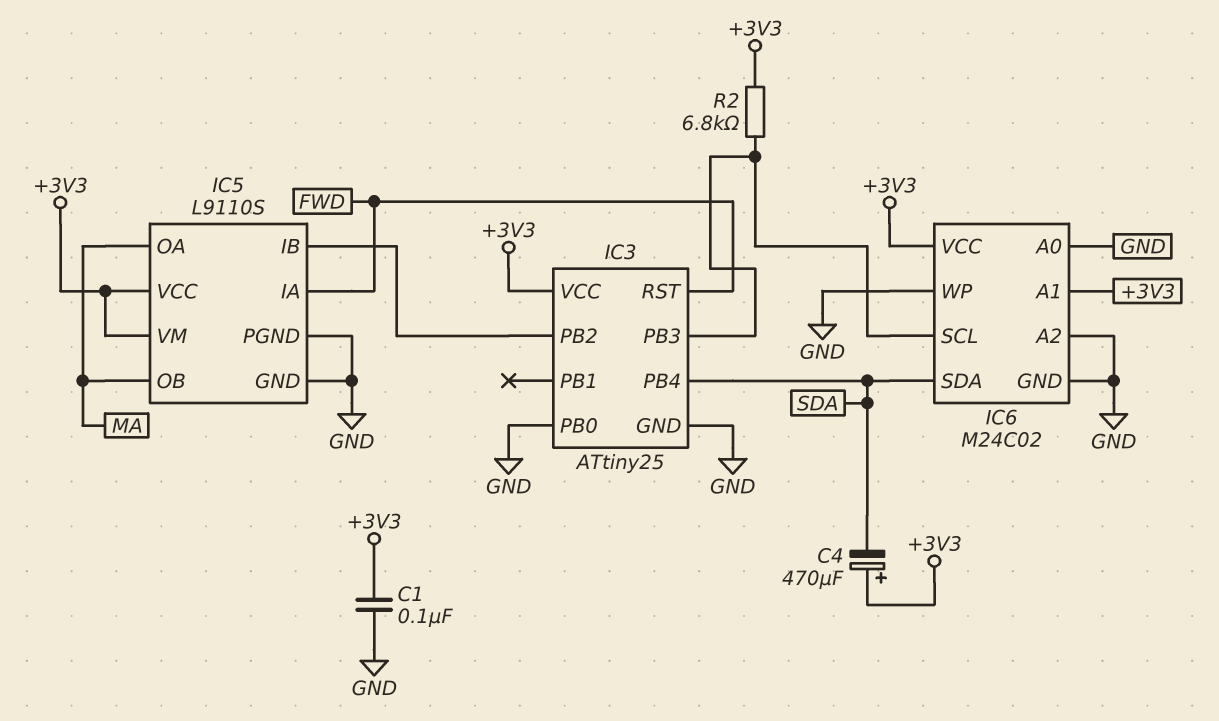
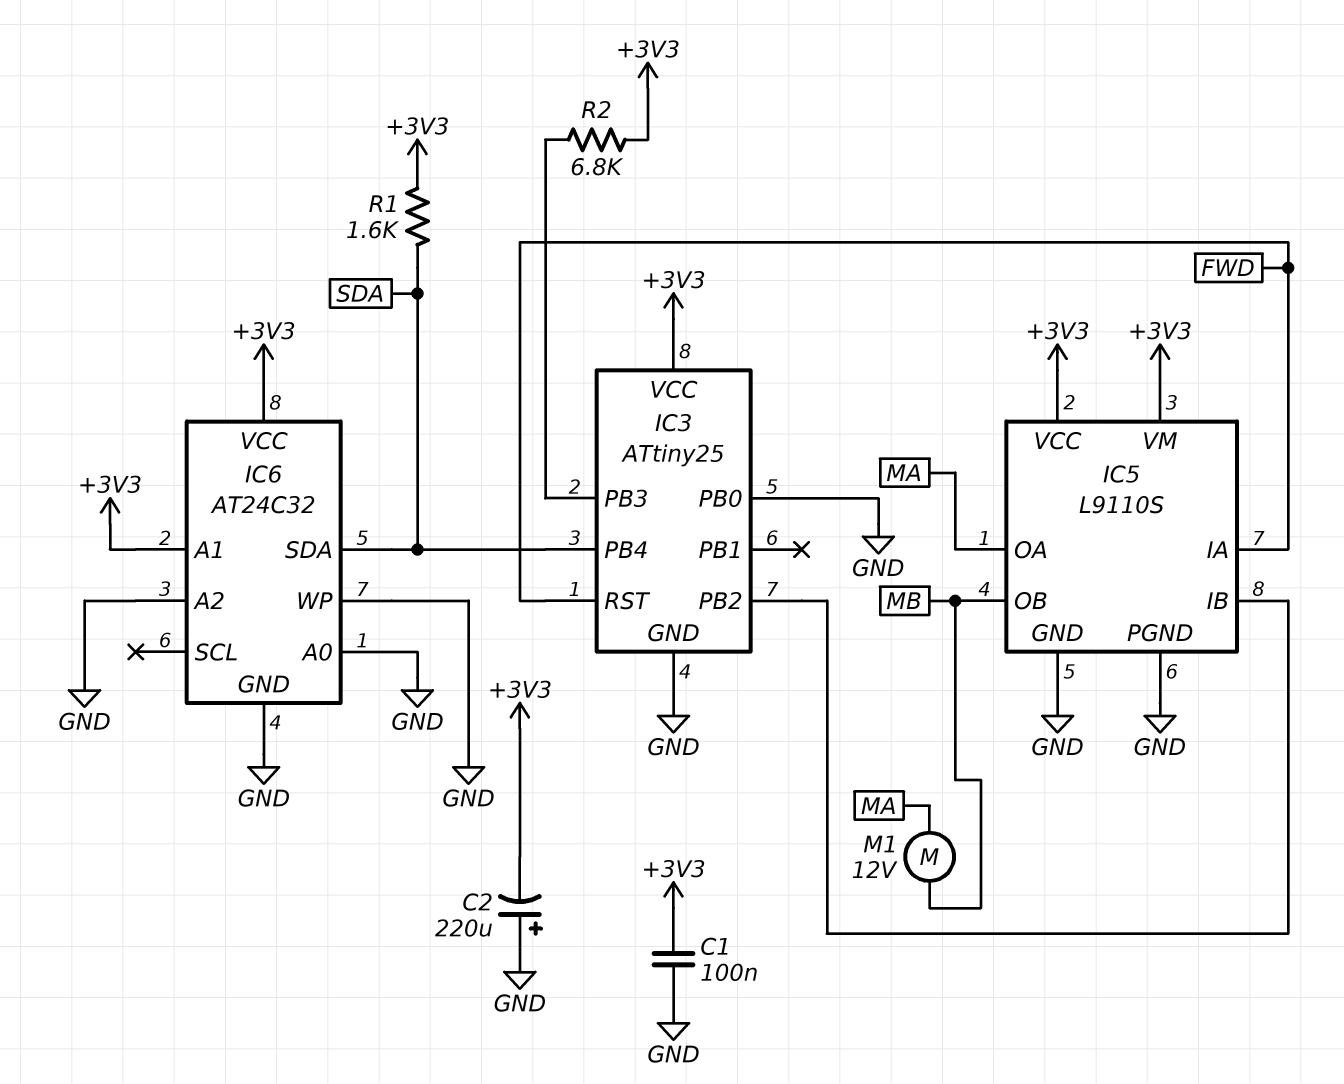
C2: none -> 220uF (plus GND, minus +3V3)
C4: 470uF (plus +3V3, minus SDA) -> none
IC5 pin OB: MA -> MB
IC6: M24C02 -> AT24C32
IC6 pin SCL: IC3/PB3 -> none
M1: none -> motor 12V (MA, MB)
R1: none -> 1.6k (+3V3, SDA)

